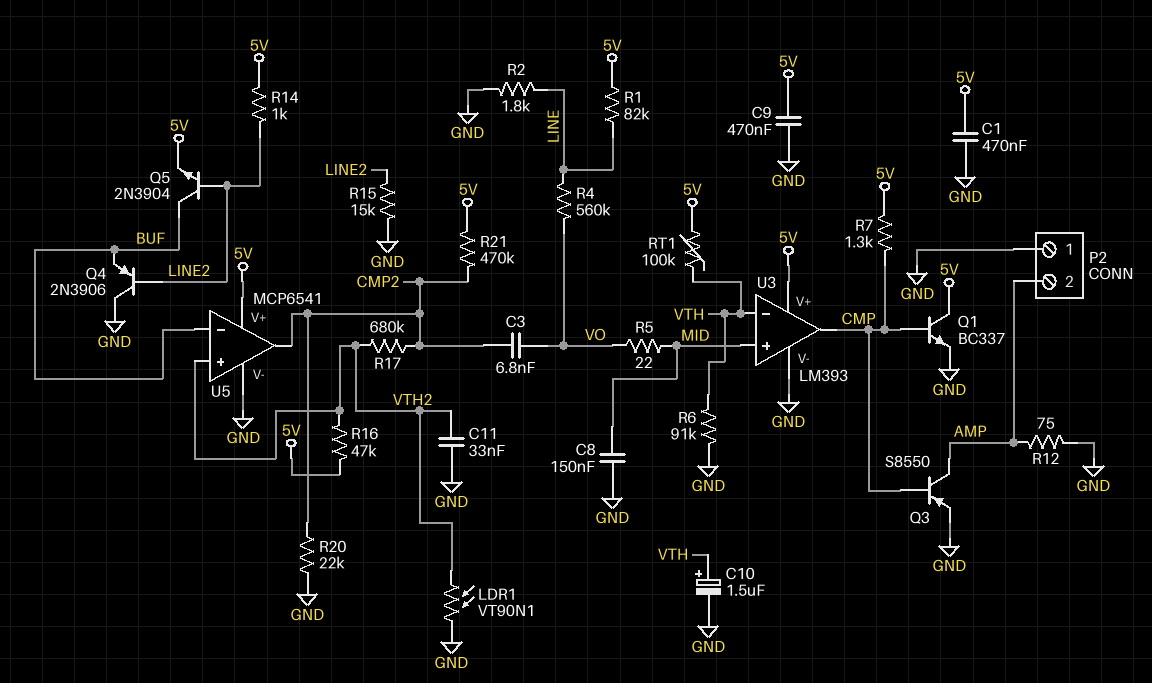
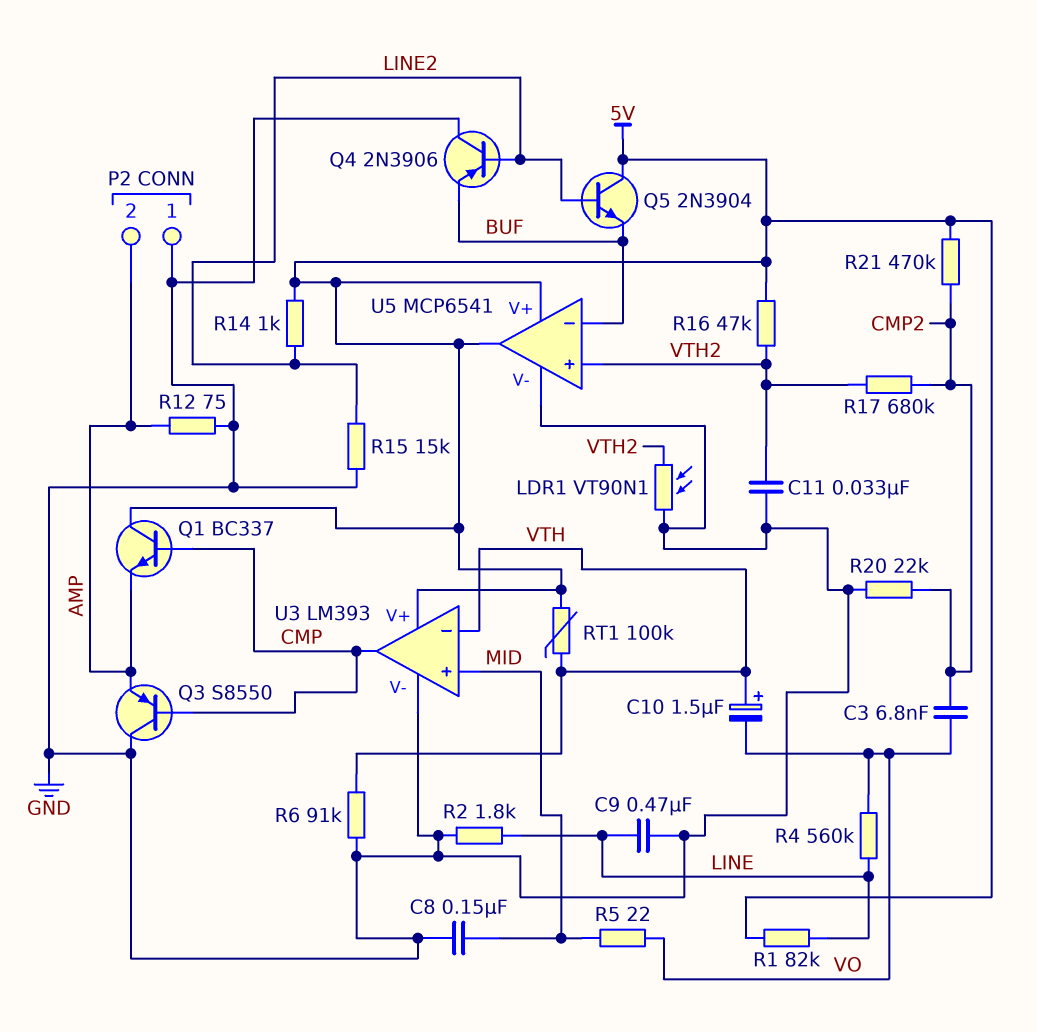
C1: 470nF (5V, GND) -> none
C9: 470nF (5V, GND) -> 470nF (GND, LINE)
C10: 1.5uF (plus VTH, minus GND) -> 1.5uF (plus VTH, minus VO)
Q1: NPN BC337 (B CMP, C 5V, E GND) -> NPN BC337 (B CMP, C 5V, E AMP)
Q3: PNP S8550 (B CMP, C AMP, E GND) -> PNP S8550 (B CMP, C GND, E AMP)
Q5: NPN 2N3904 (B LINE2, C BUF, E 5V) -> NPN 2N3904 (B LINE2, C 5V, E BUF)
R7: 1.3k (5V, CMP) -> none
U5 pin out: CMP2 -> 5V

